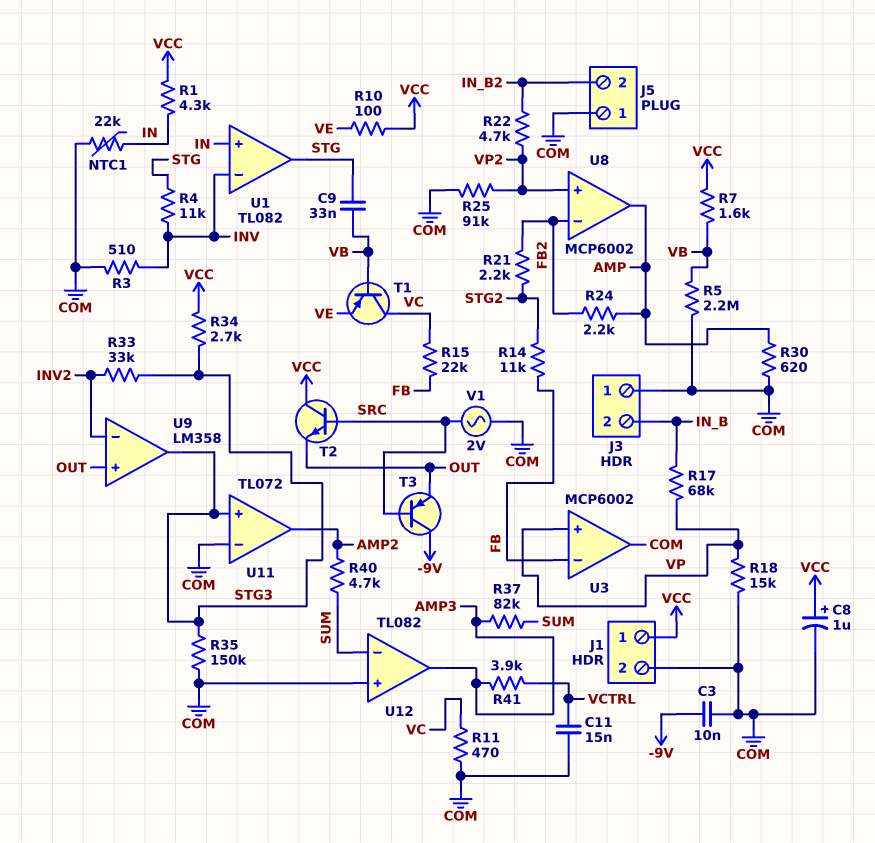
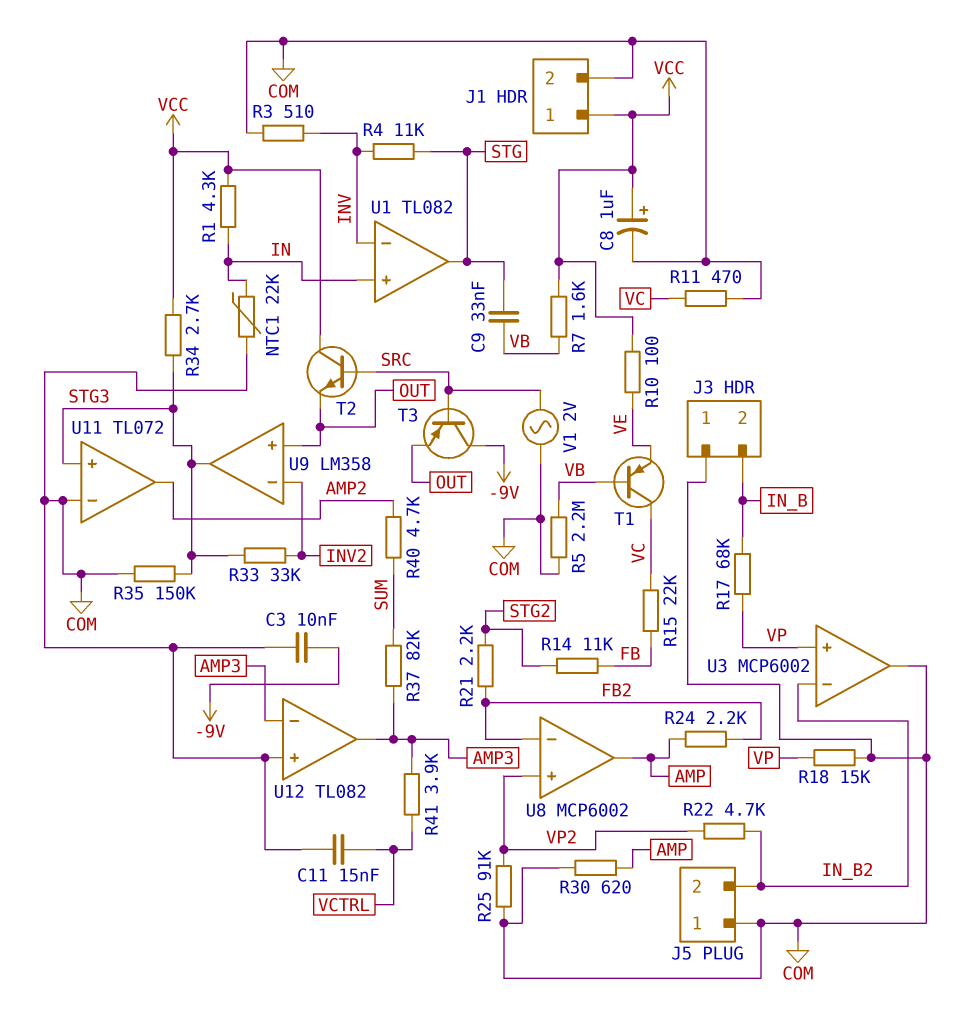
U3 pin in-: FB -> IN_B2
U12 pin in-: SUM -> AMP3

